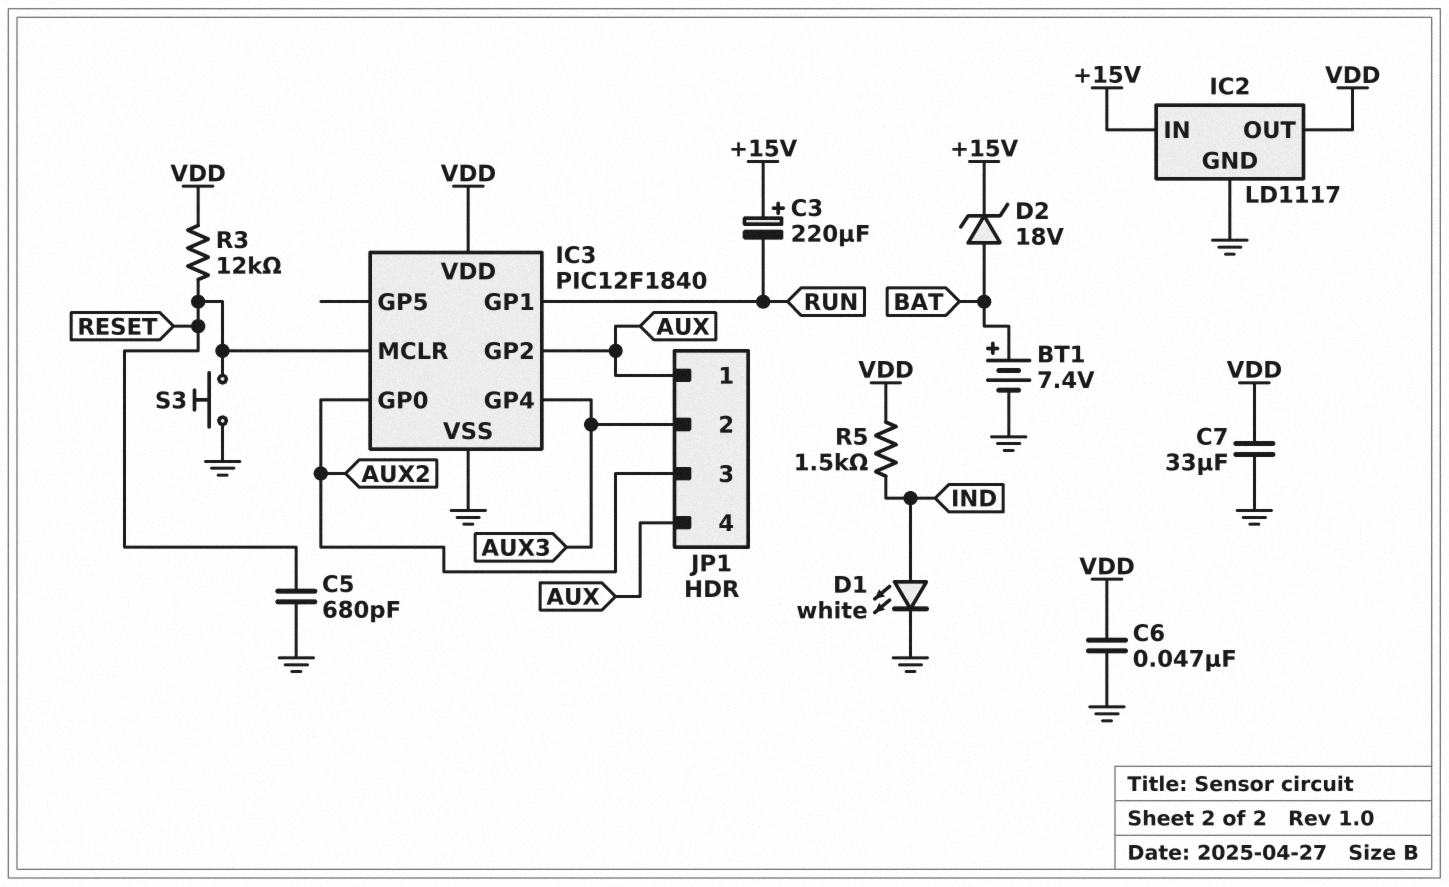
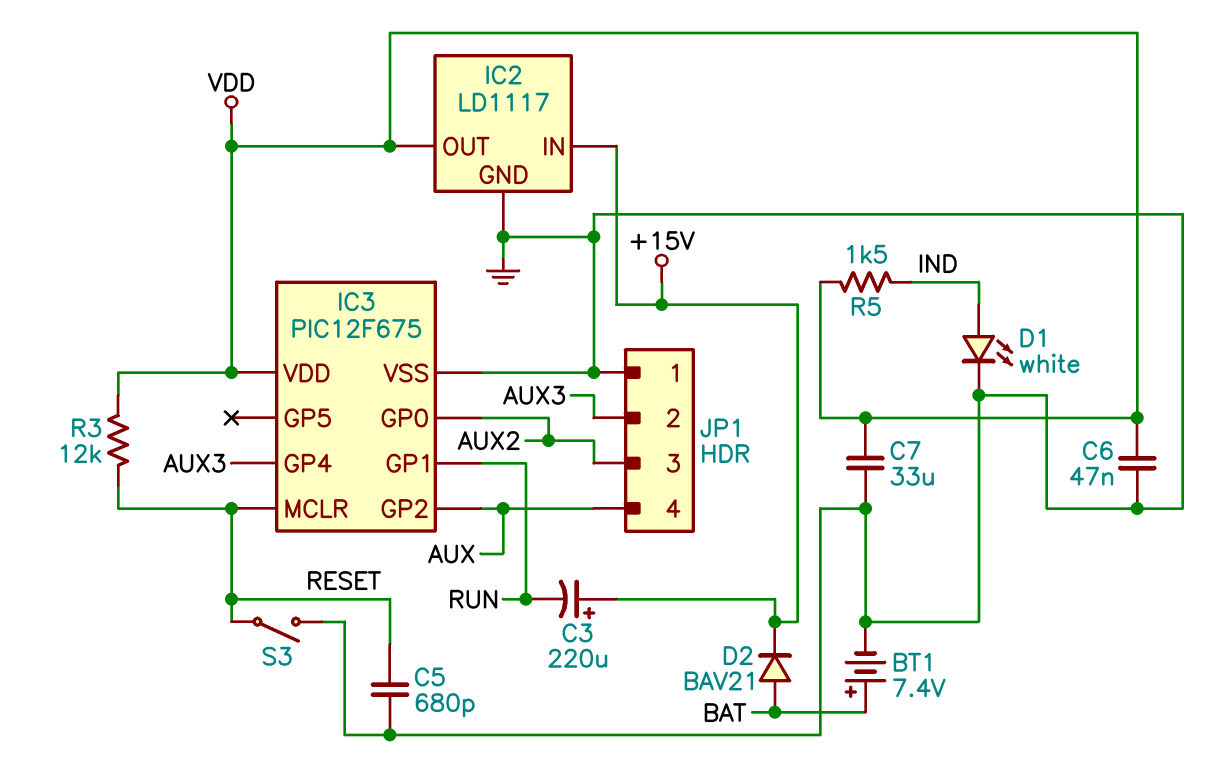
D2: zener 18V (A BAT, K +15V) -> diode BAV21 (A BAT, K +15V)
IC3: PIC12F1840 -> PIC12F675
JP1 pin 1: AUX -> GND
S3: button (GND, RESET) -> switch (GND, RESET)

